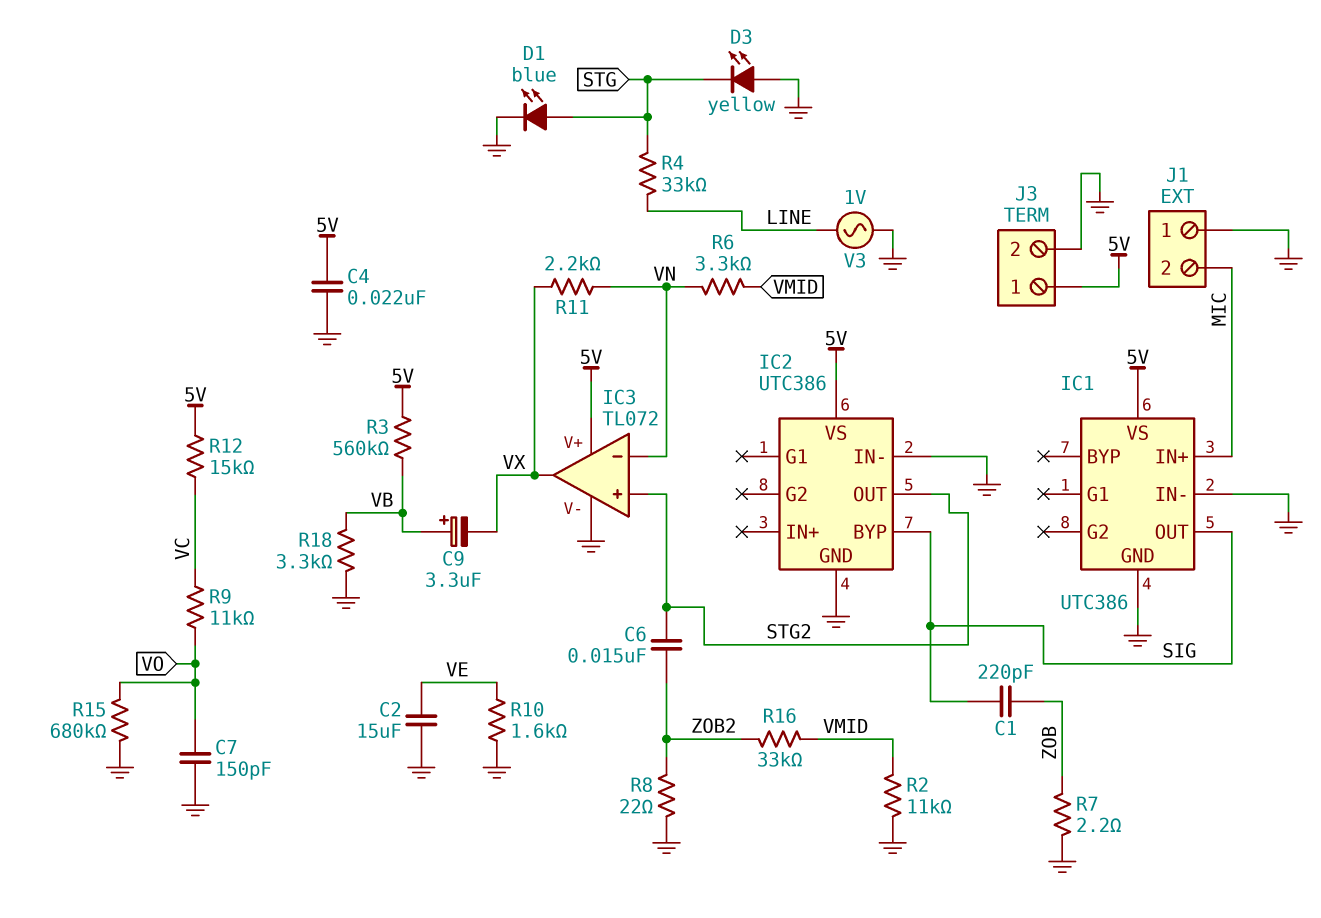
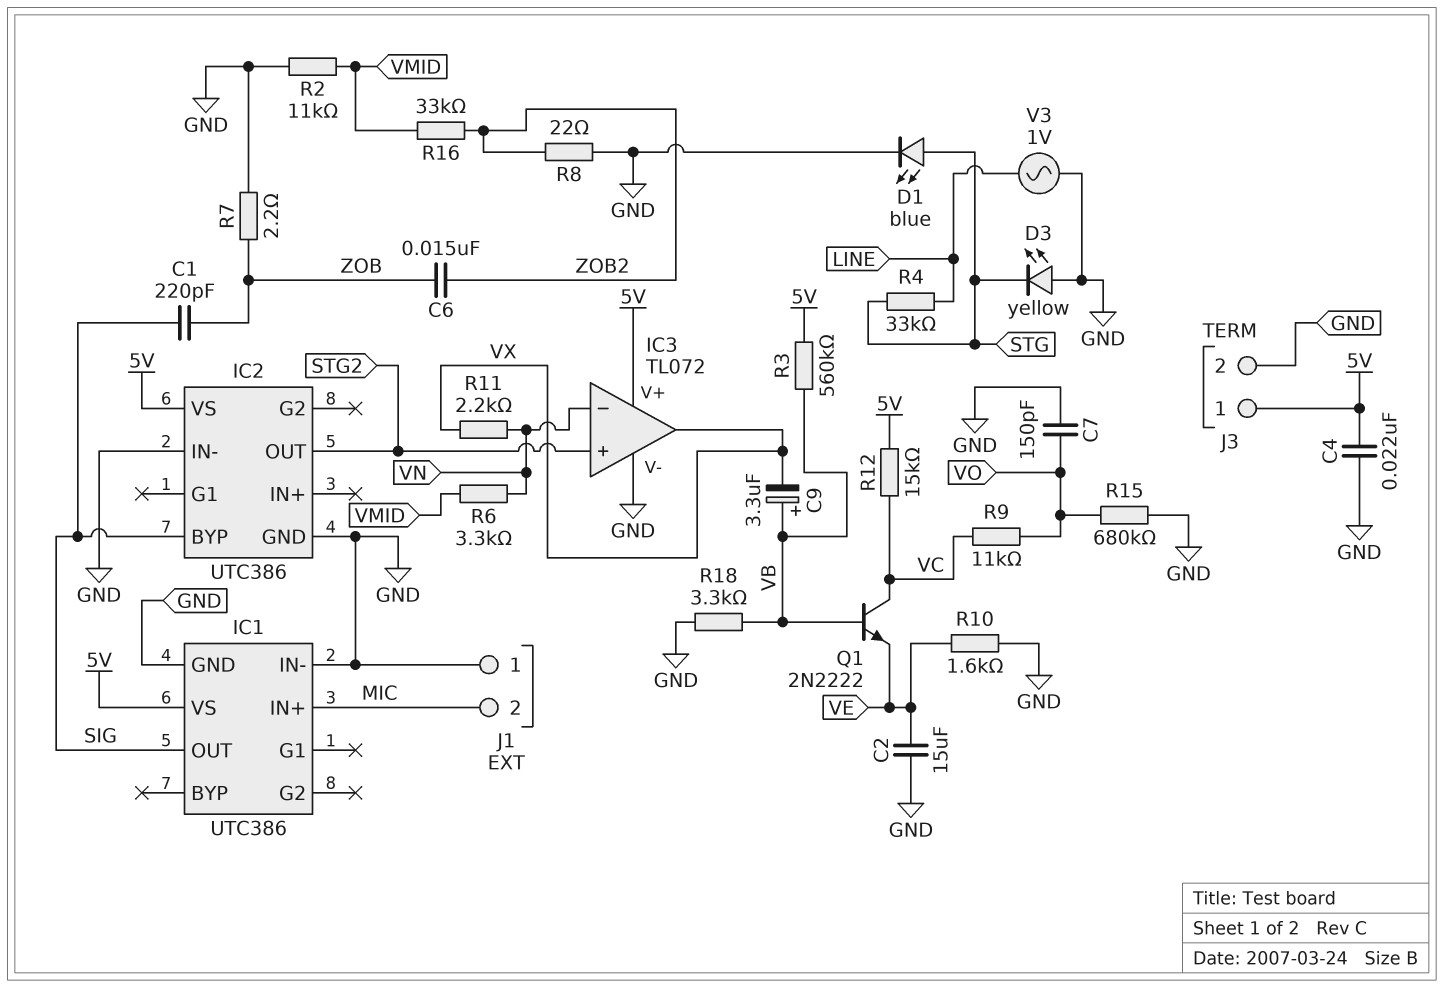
C6: 15nF (STG2, ZOB2) -> 15nF (ZOB, ZOB2)
Q1: none -> NPN 2N2222 (B VB, C VC, E VE)

